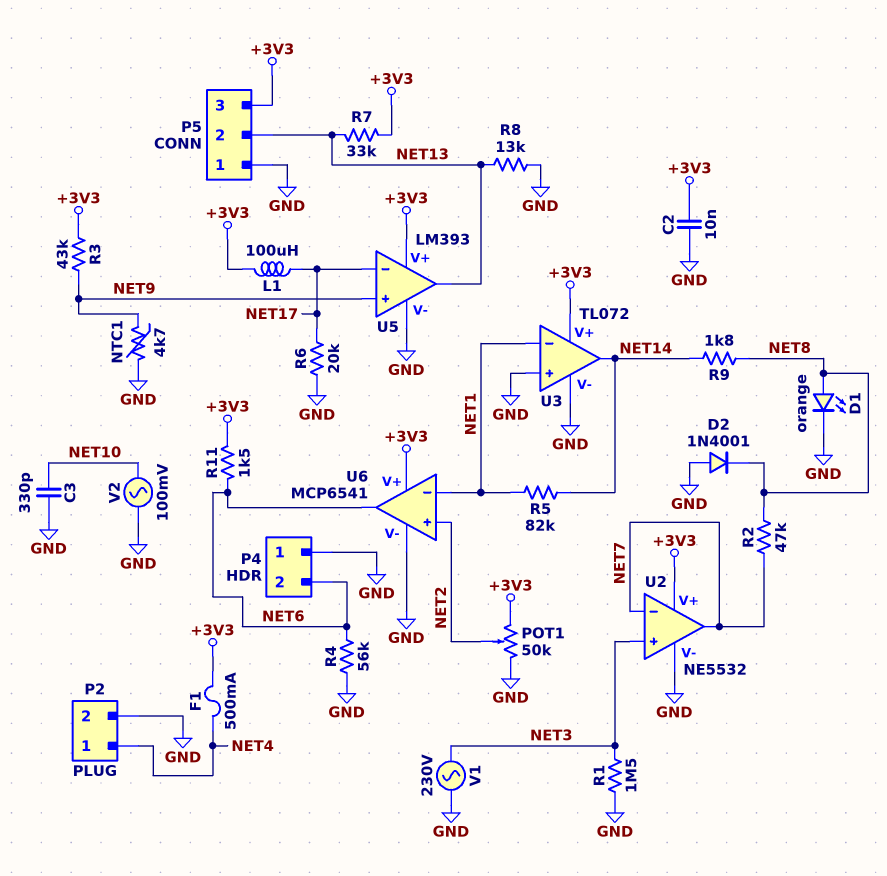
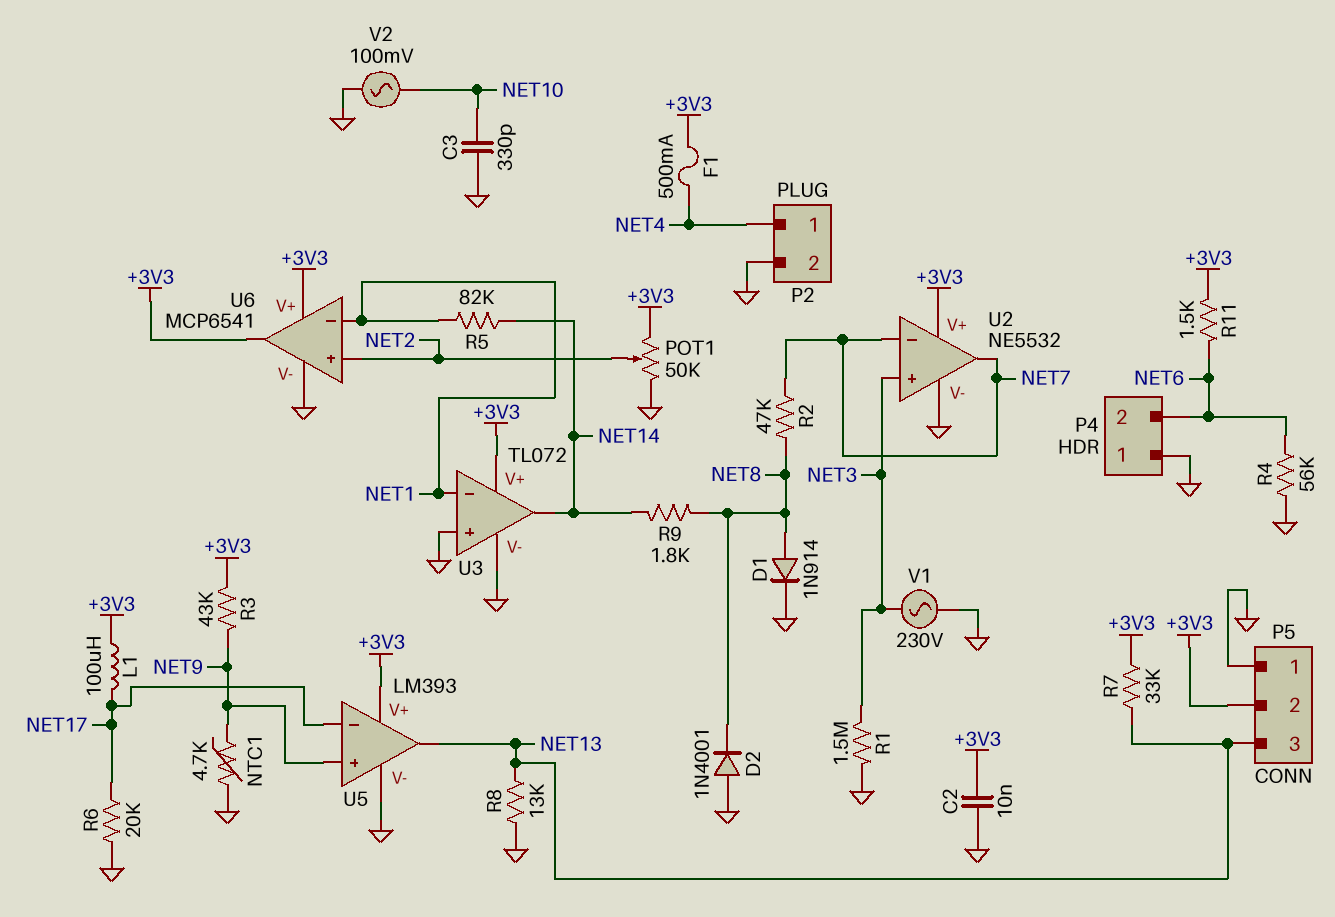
D1: LED orange (A NET8, K GND) -> diode 1N914 (A NET8, K GND)
P5 pin 2: NET13 -> +3V3
P5 pin 3: +3V3 -> NET13
U6 pin out: NET6 -> +3V3

